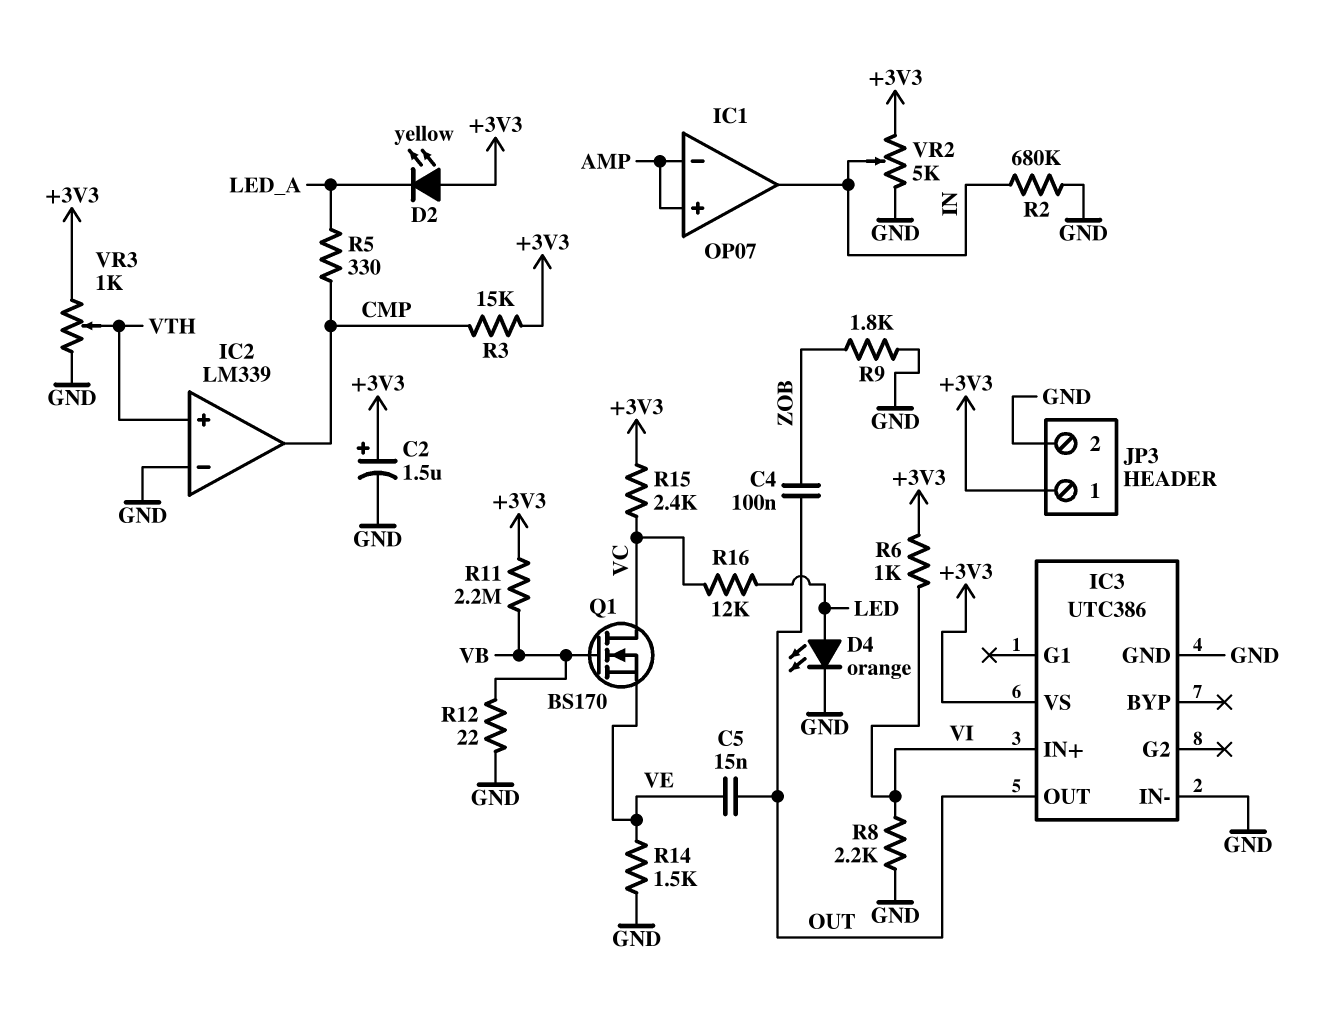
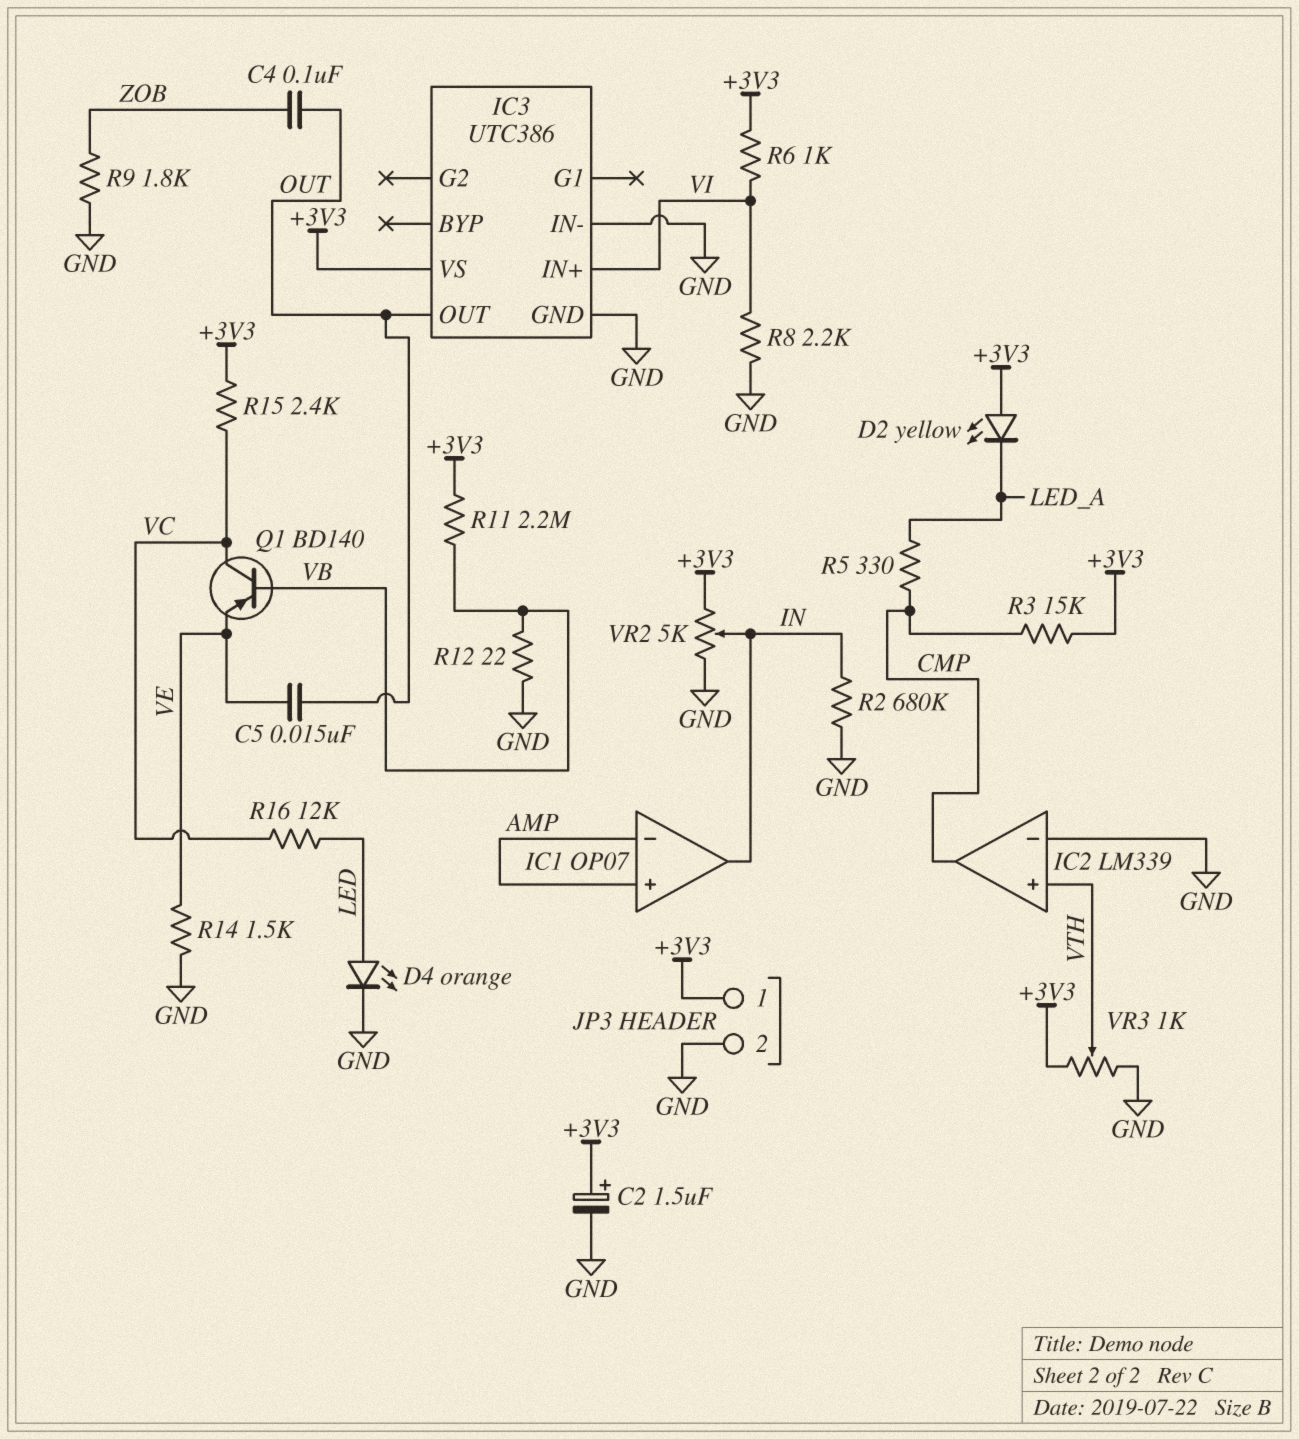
Q1: NMOS BS170 (G VB, D VC, S VE) -> PNP BD140 (B VB, C VC, E VE)

